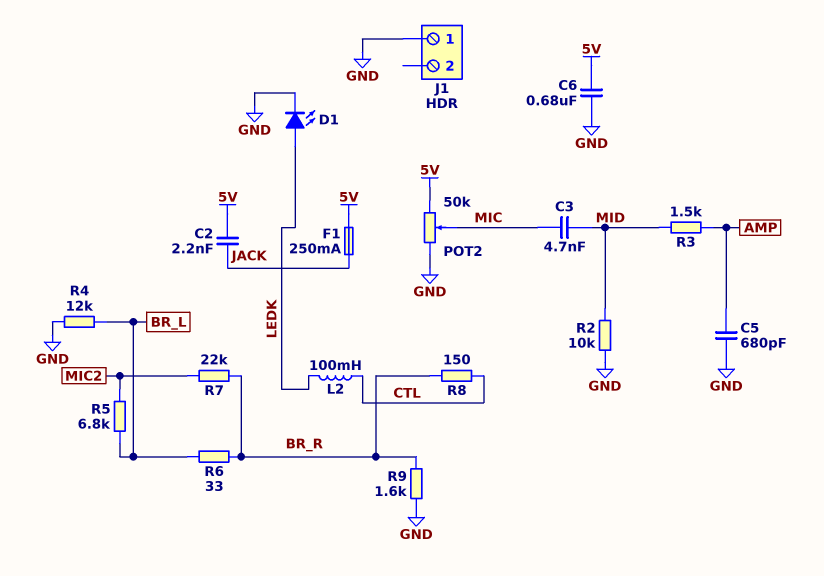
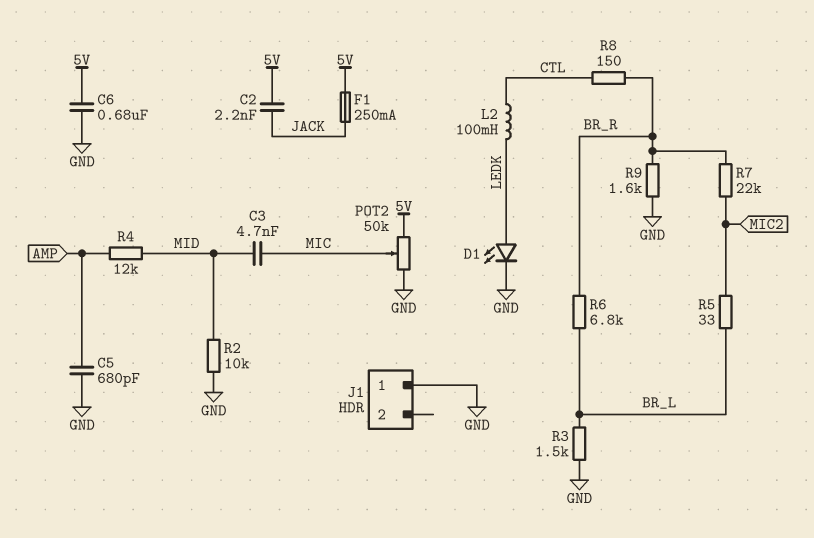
R3: 1.5k (AMP, MID) -> 1.5k (BR_L, GND)
R4: 12k (BR_L, GND) -> 12k (AMP, MID)
R5: 6.8k (BR_L, MIC2) -> 33 (BR_L, MIC2)
R6: 33 (BR_L, BR_R) -> 6.8k (BR_L, BR_R)

